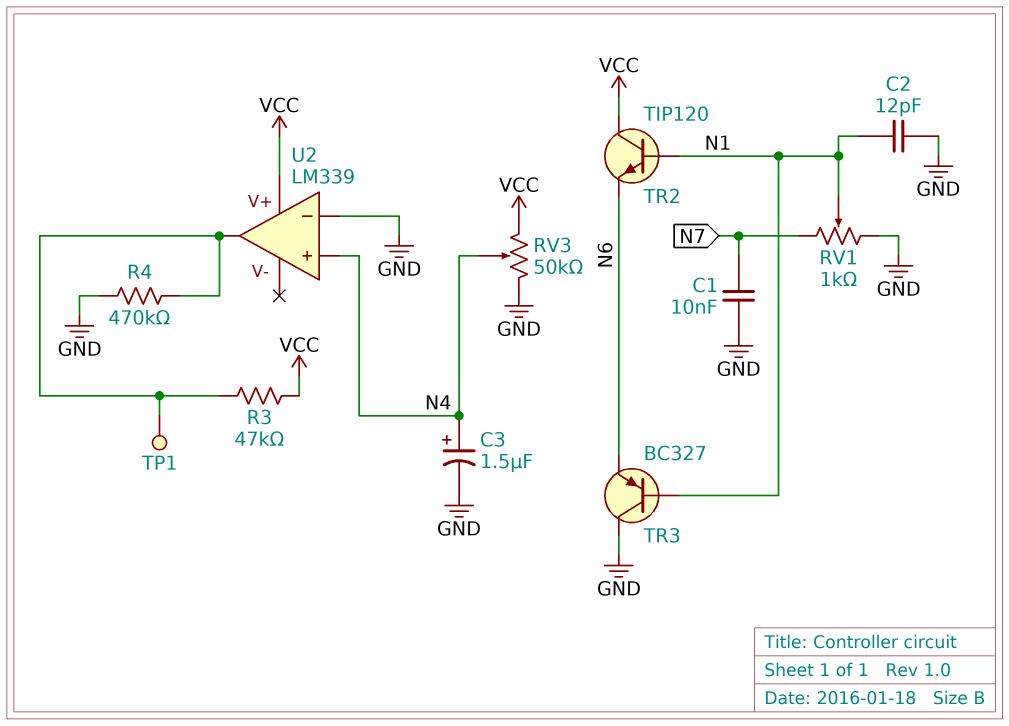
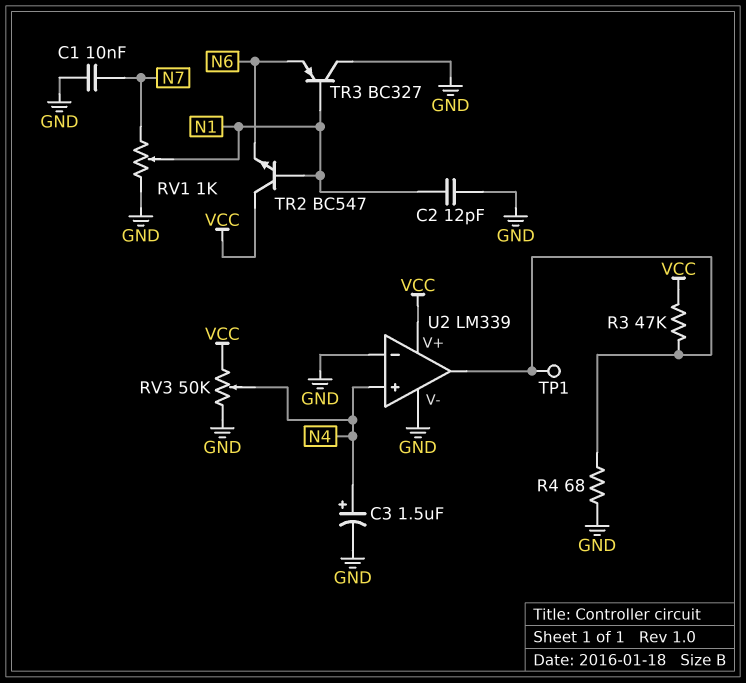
R4: 470k (GND, U2/out) -> 68 (GND, U2/out)
TR2: NPN TIP120 (B N1, C VCC, E N6) -> NPN BC547 (B N1, C VCC, E N6)
U2 pin V-: none -> GND

